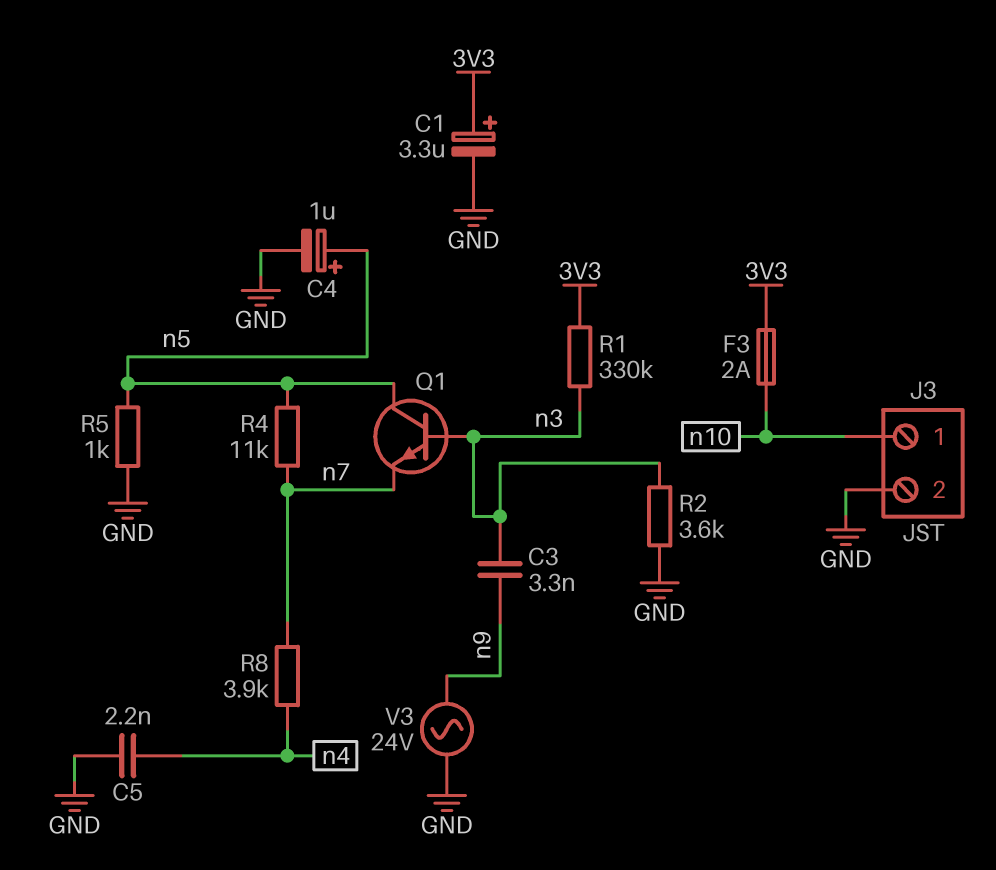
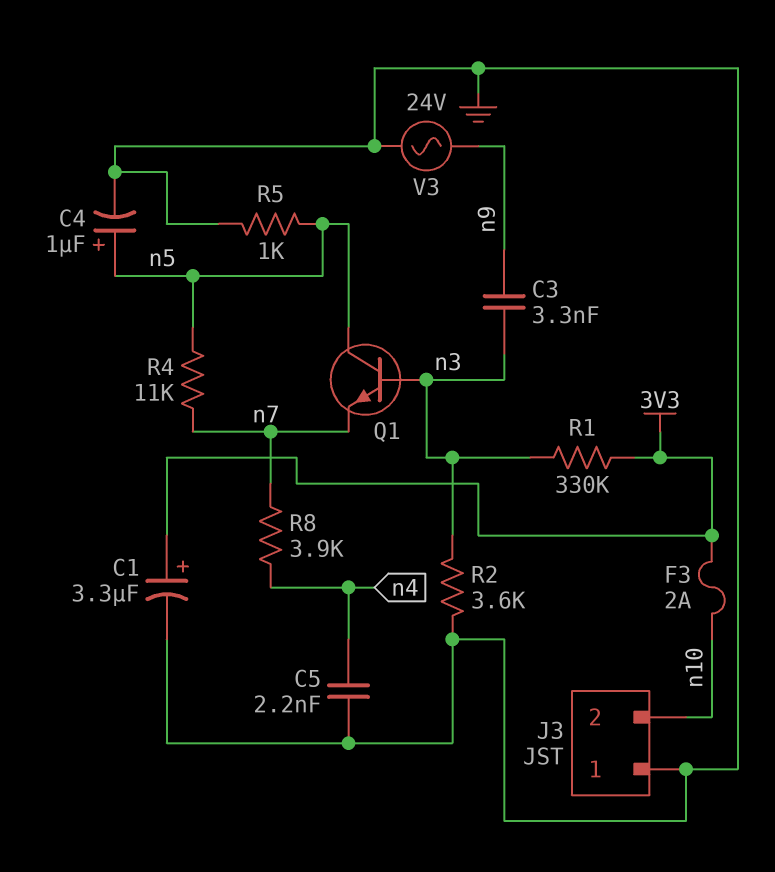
J3 pin 1: n10 -> GND
J3 pin 2: GND -> n10

